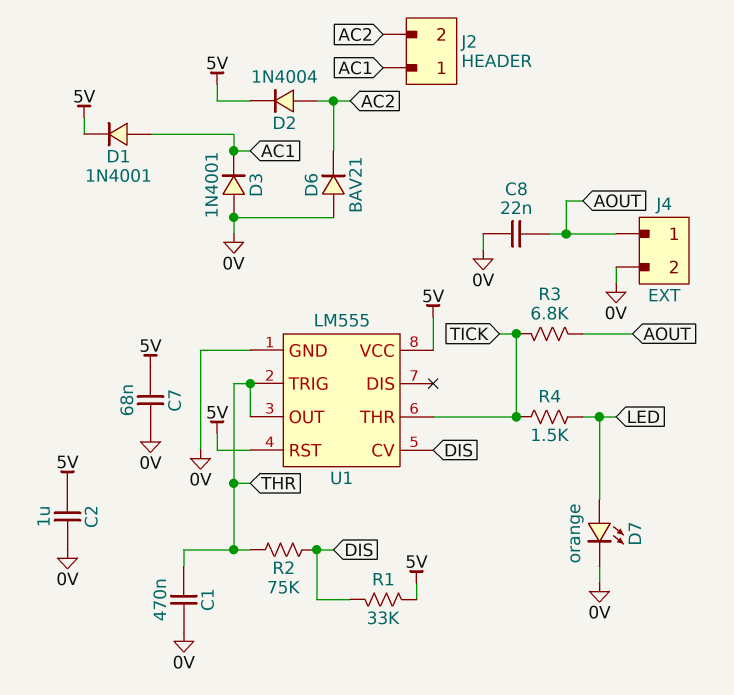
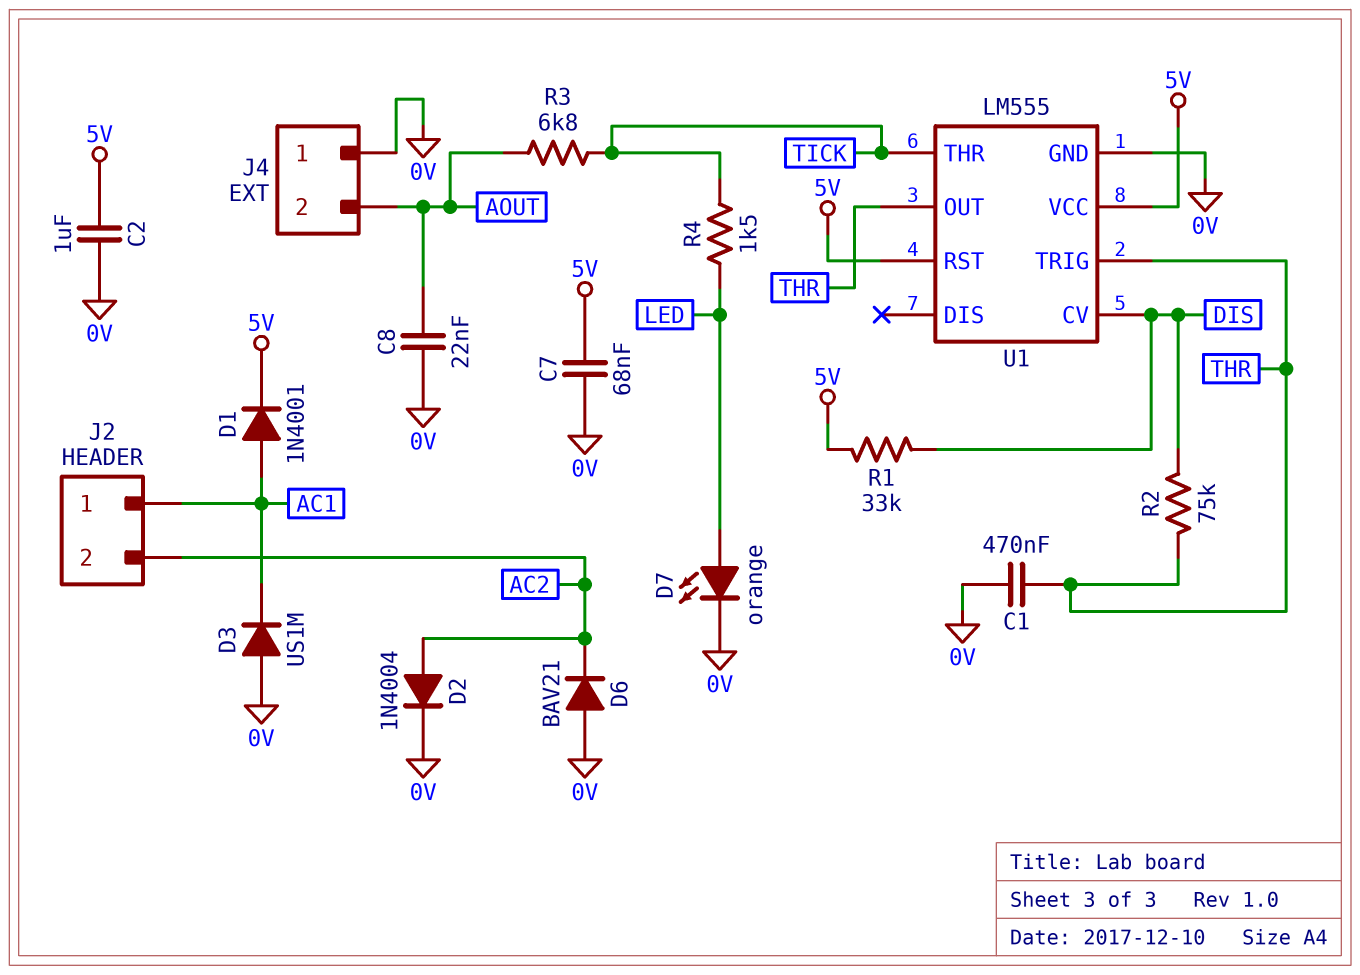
D2: diode 1N4004 (A AC2, K 5V) -> diode 1N4004 (A AC2, K 0V)
D3: diode 1N4001 (A 0V, K AC1) -> diode US1M (A 0V, K AC1)
J4 pin 1: AOUT -> 0V
J4 pin 2: 0V -> AOUT

